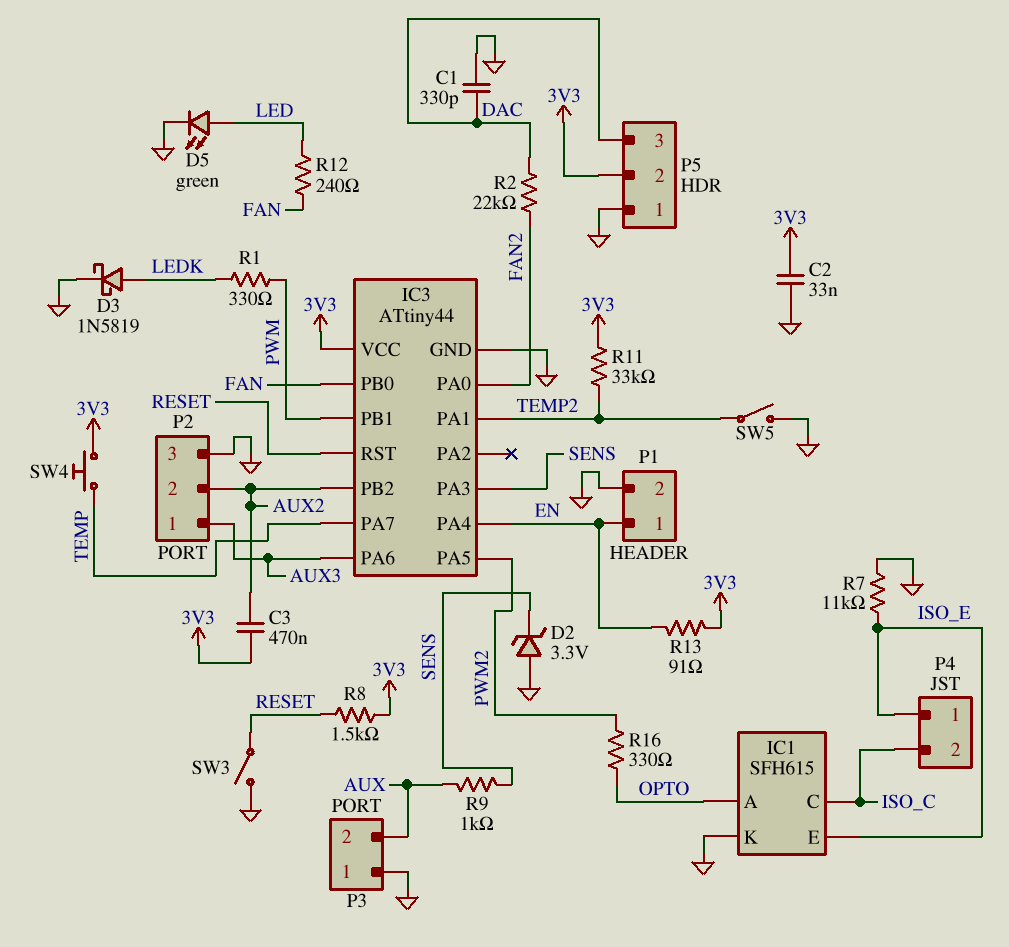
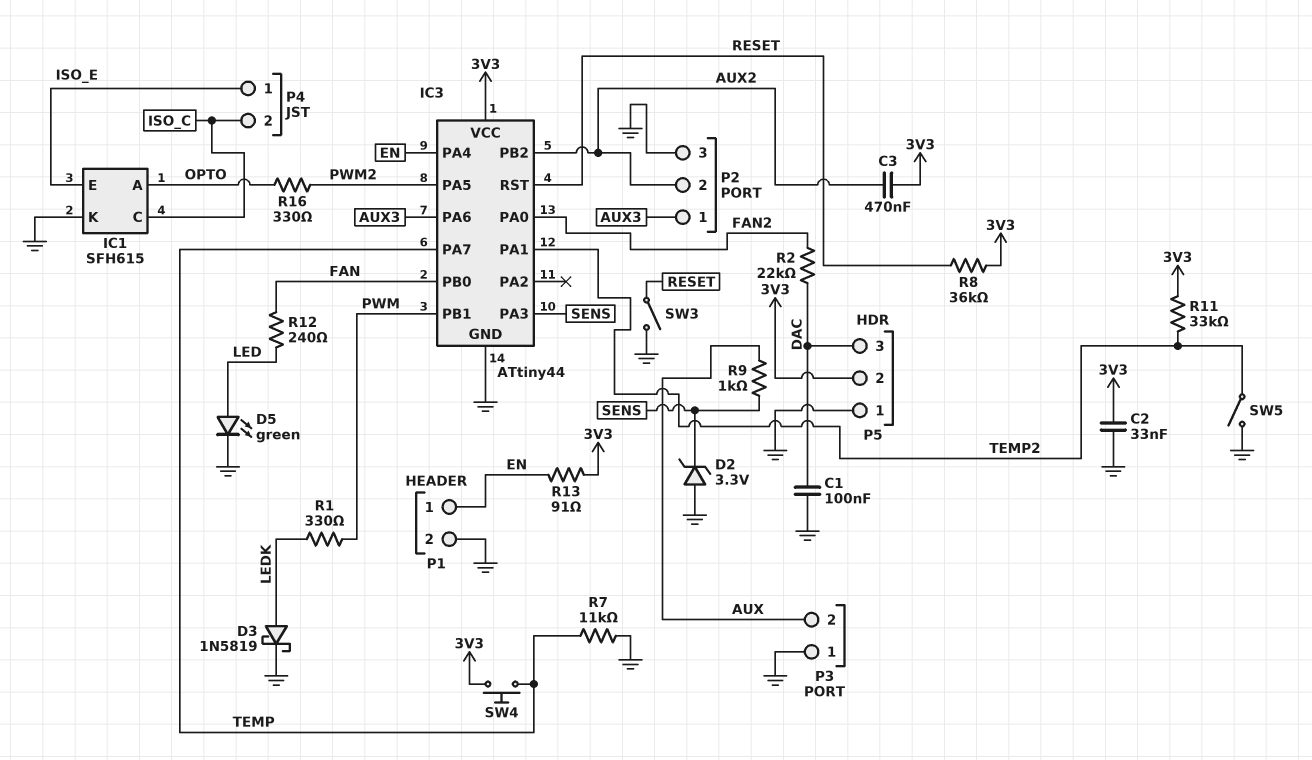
C1: 330pF (DAC, GND) -> 100nF (DAC, GND)
R7: 11k (GND, ISO_E) -> 11k (GND, TEMP)
R8: 1.5k (3V3, RESET) -> 36k (3V3, RESET)

